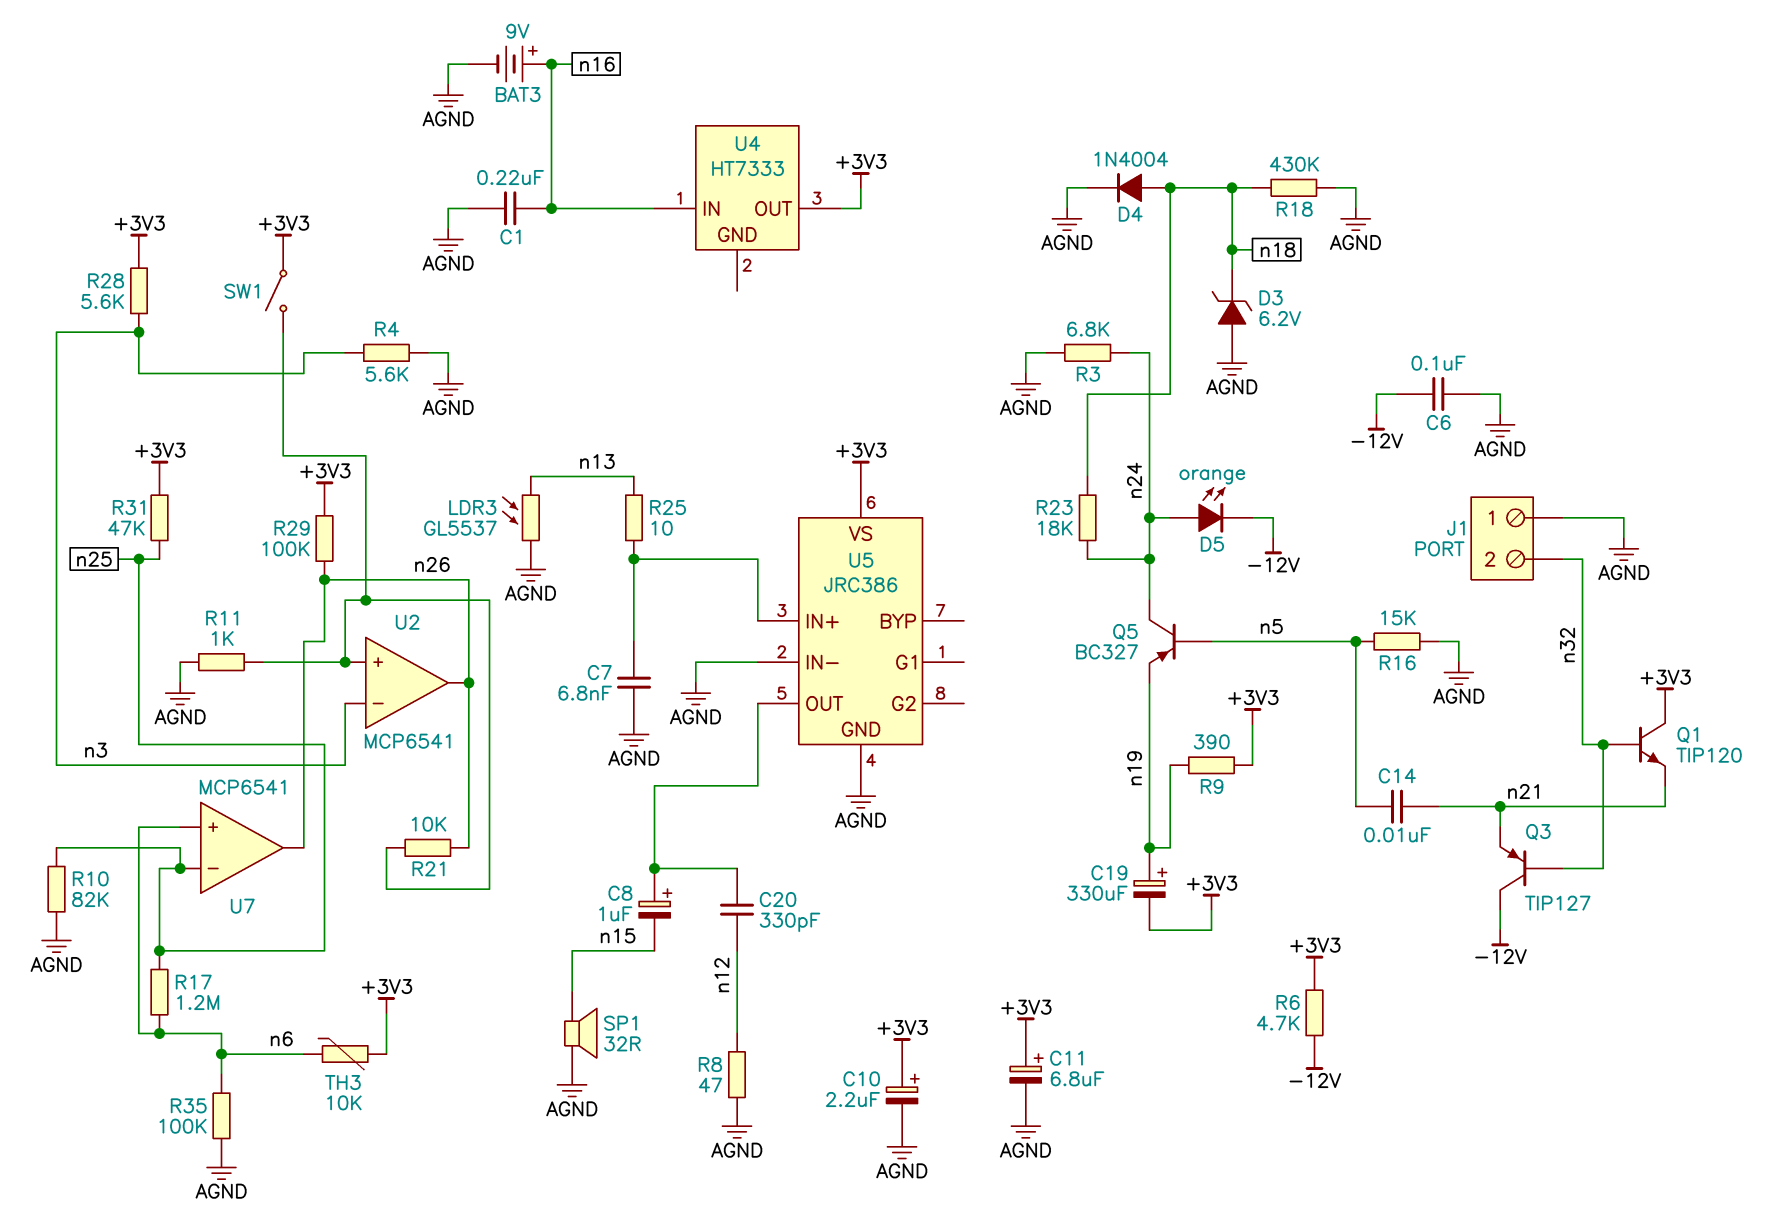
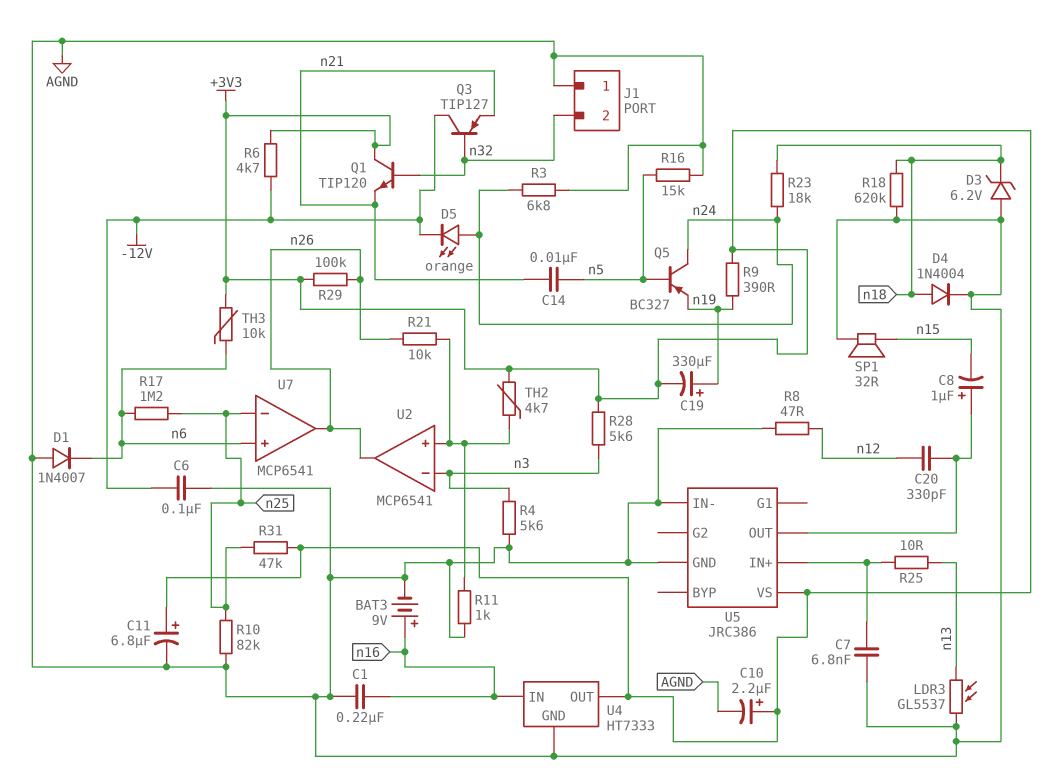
D1: none -> diode 1N4007 (A AGND, K n6)
R18: 430k (AGND, n18) -> 620k (AGND, n18)
R35: 100k (AGND, n6) -> none
SW1: switch (+3V3, U2/in+) -> none
TH2: none -> 4.7k (+3V3, U2/in+)
U4 pin GND: none -> AGND

